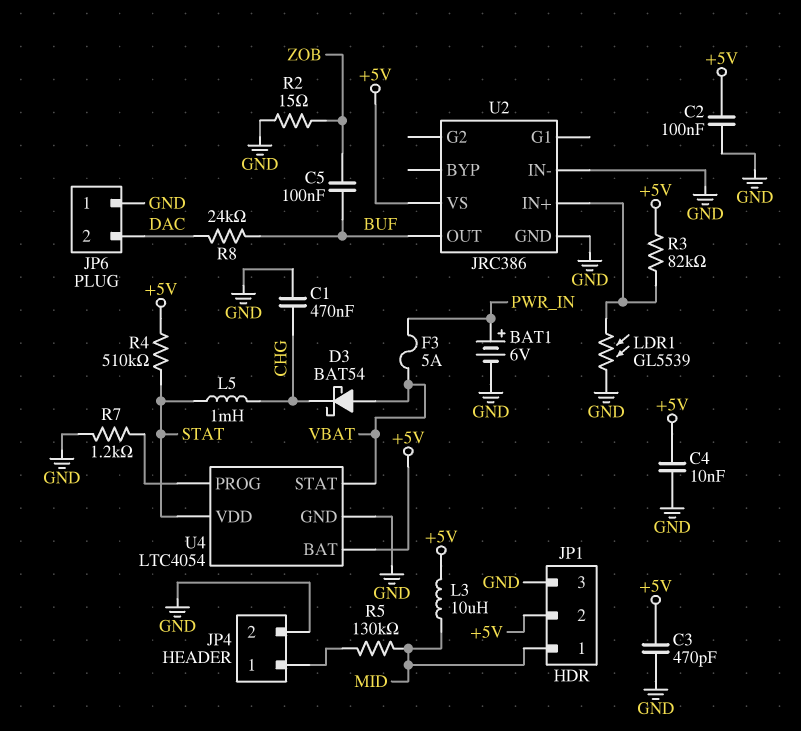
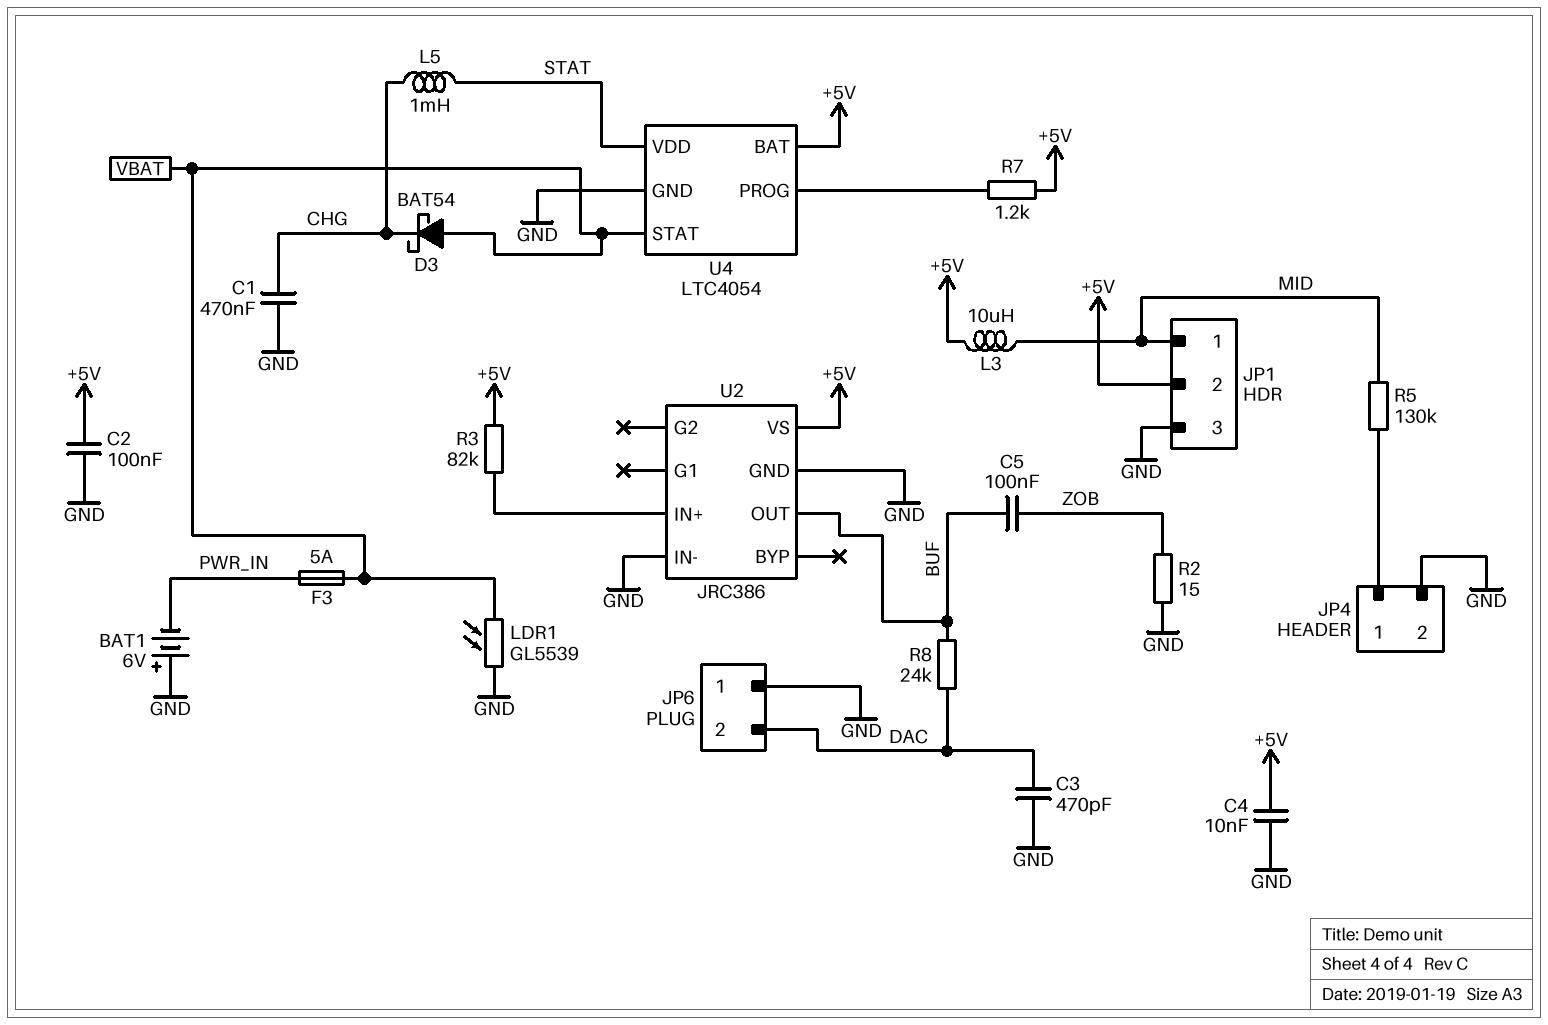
BAT1: 6V (plus PWR_IN, minus GND) -> 6V (plus GND, minus PWR_IN)
C3: 470pF (+5V, GND) -> 470pF (DAC, GND)
LDR1: GL5539 (GND, U2/IN+) -> GL5539 (GND, VBAT)
R4: 510k (+5V, STAT) -> none
R7: 1.2k (GND, U4/PROG) -> 1.2k (+5V, U4/PROG)

